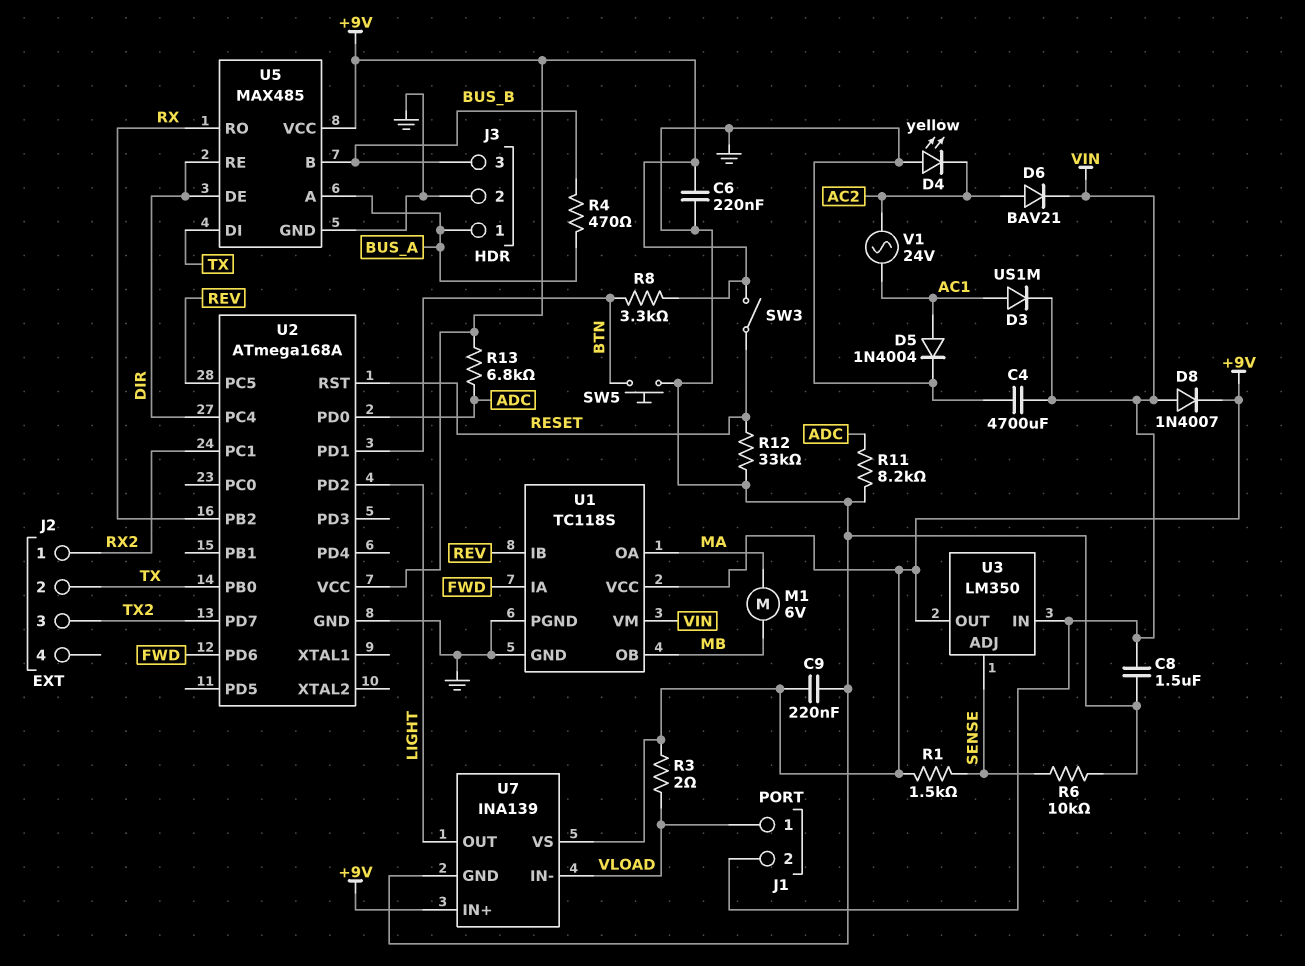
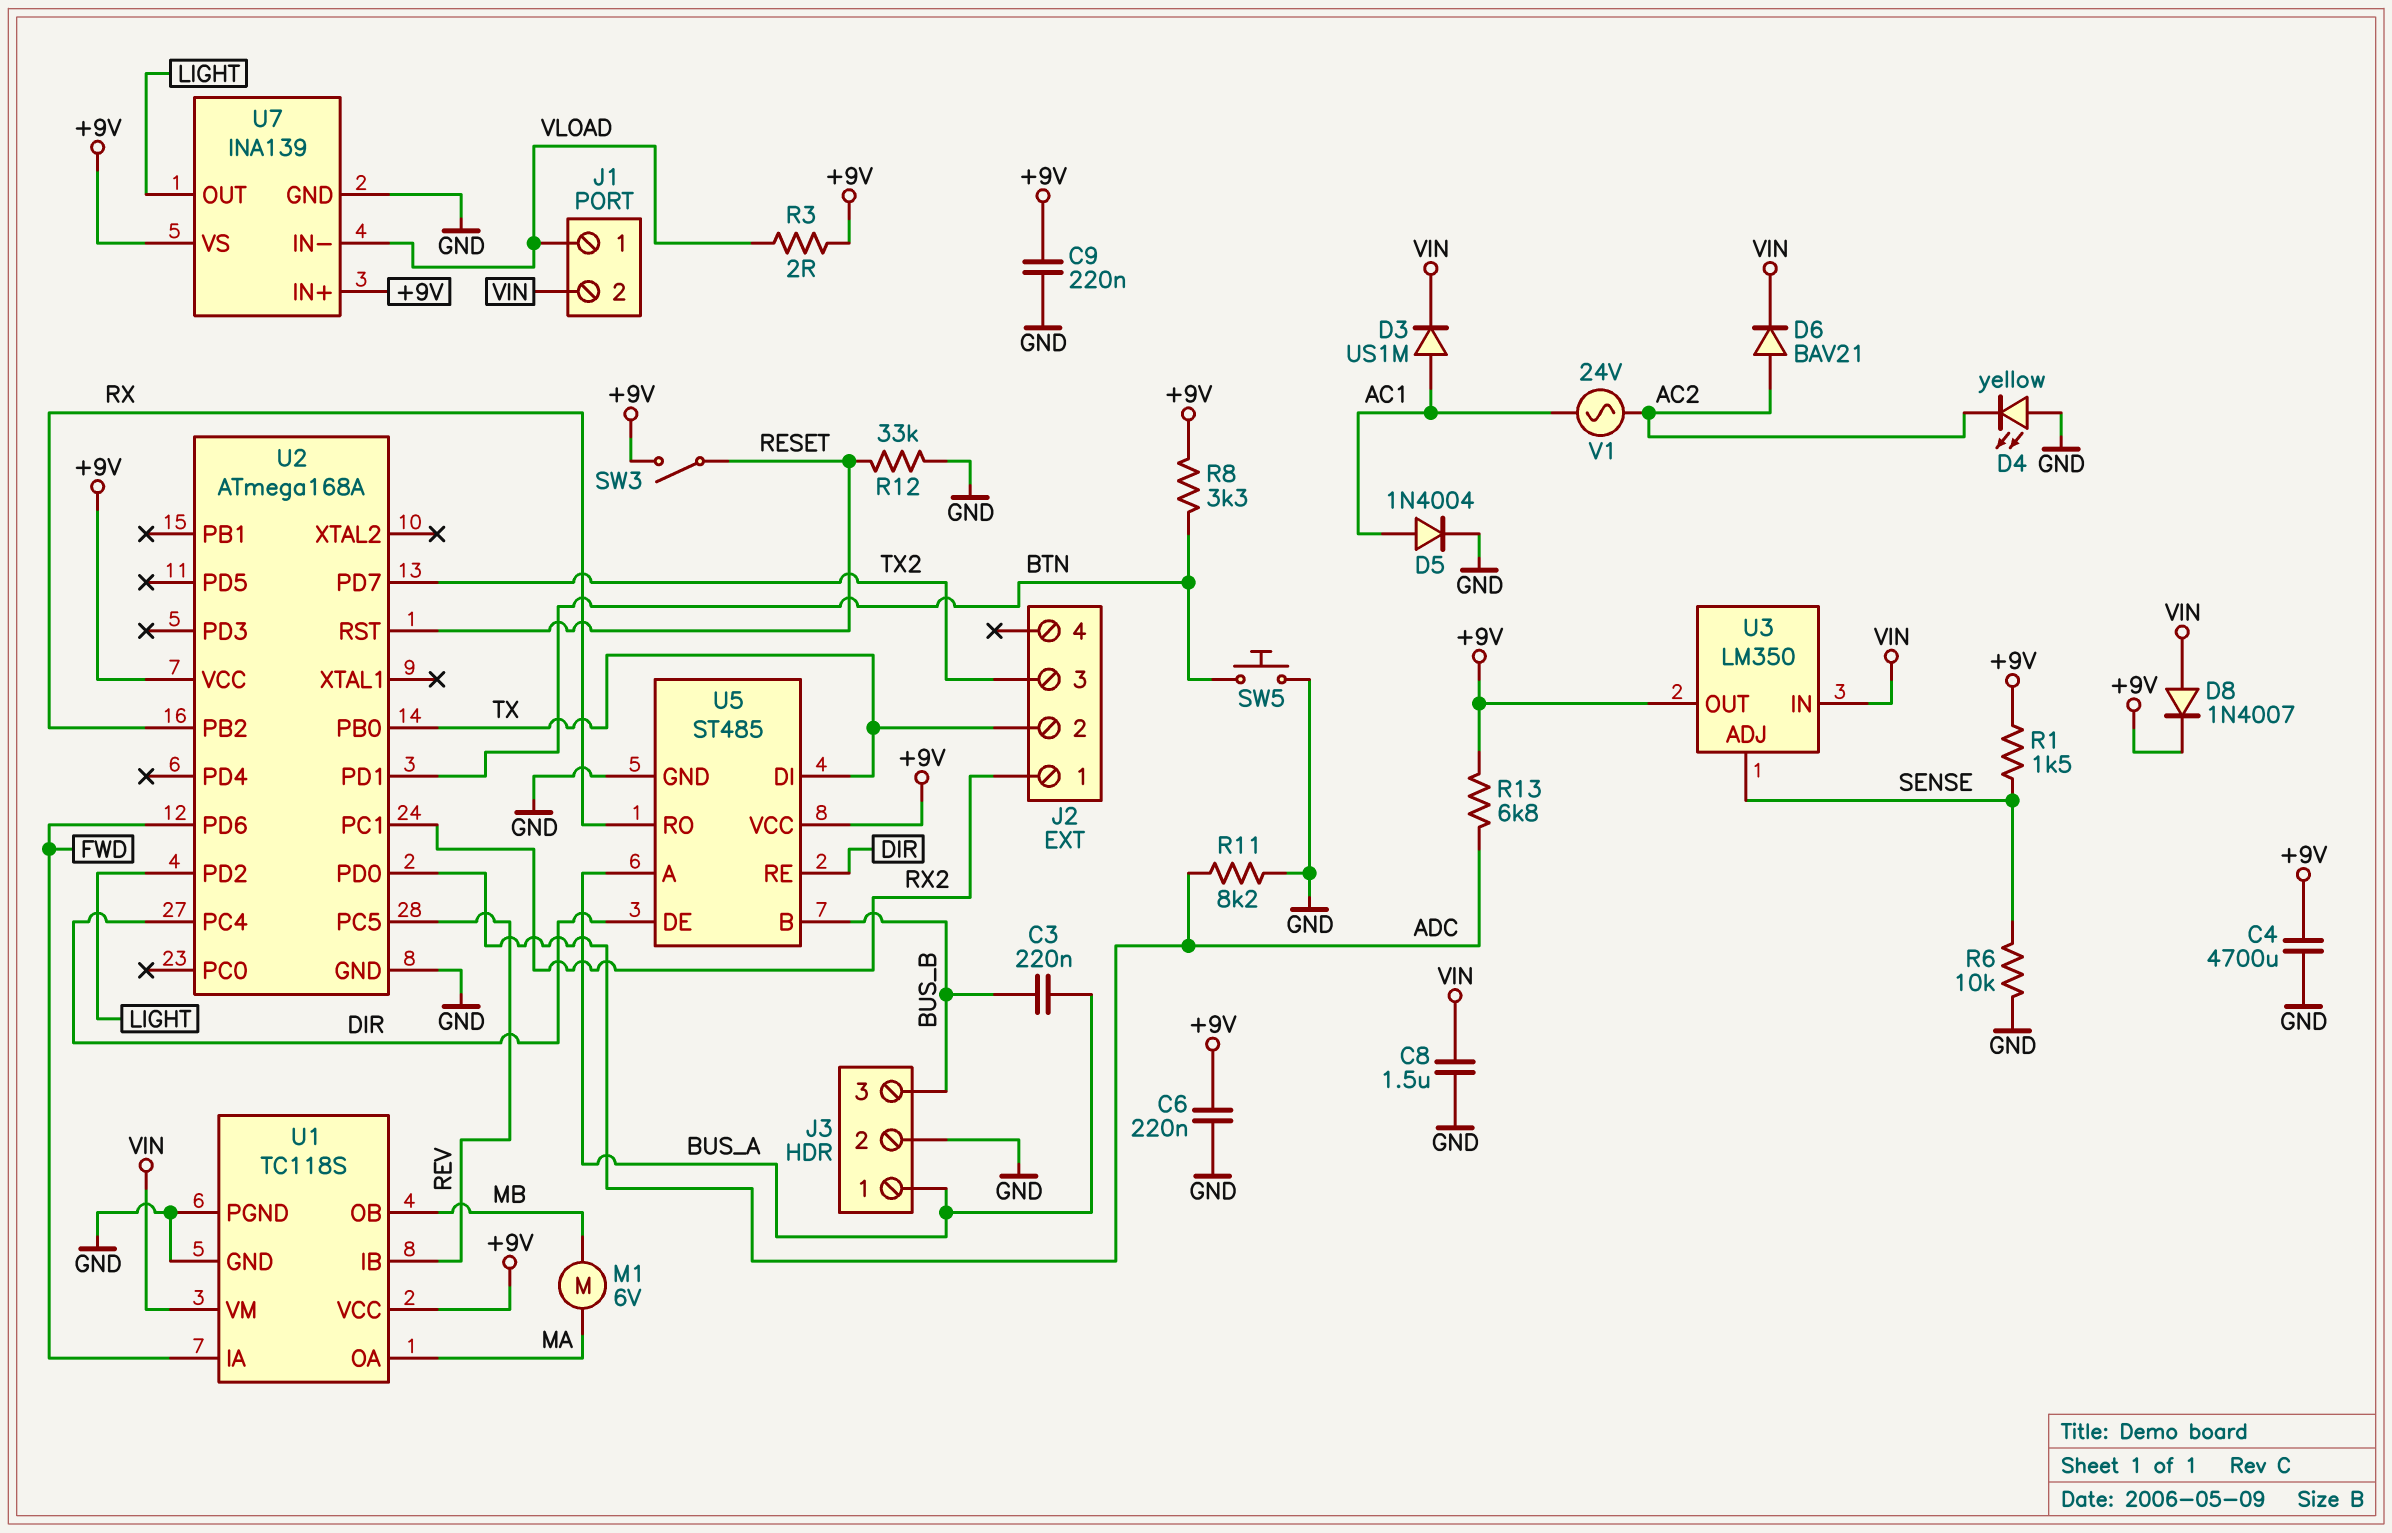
C3: none -> 220nF (BUS_A, BUS_B)
C4: 4700uF (GND, VIN) -> 4700uF (+9V, GND)
R4: 470 (BUS_A, BUS_B) -> none
U5: MAX485 -> ST485

